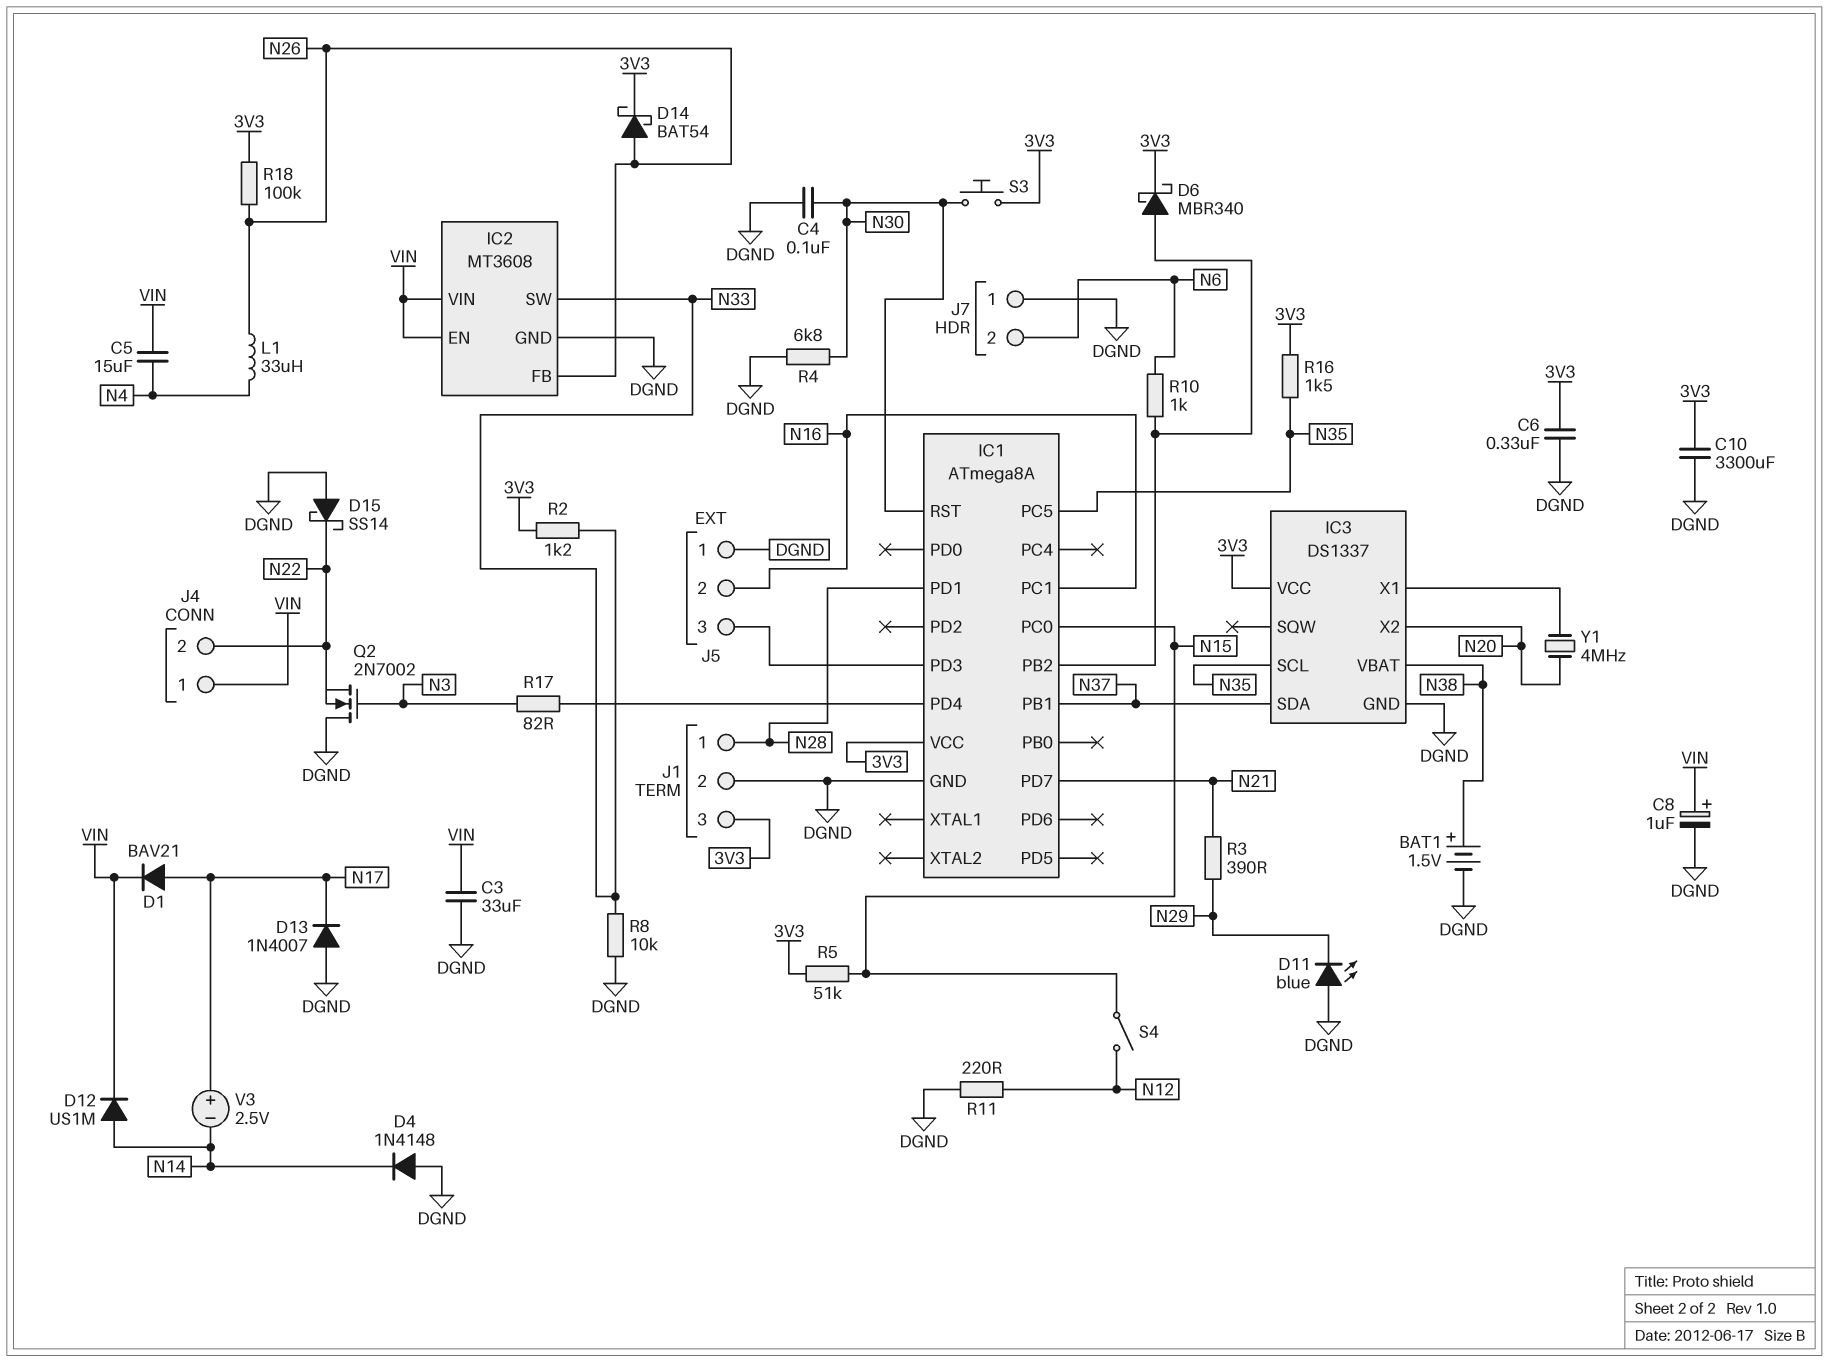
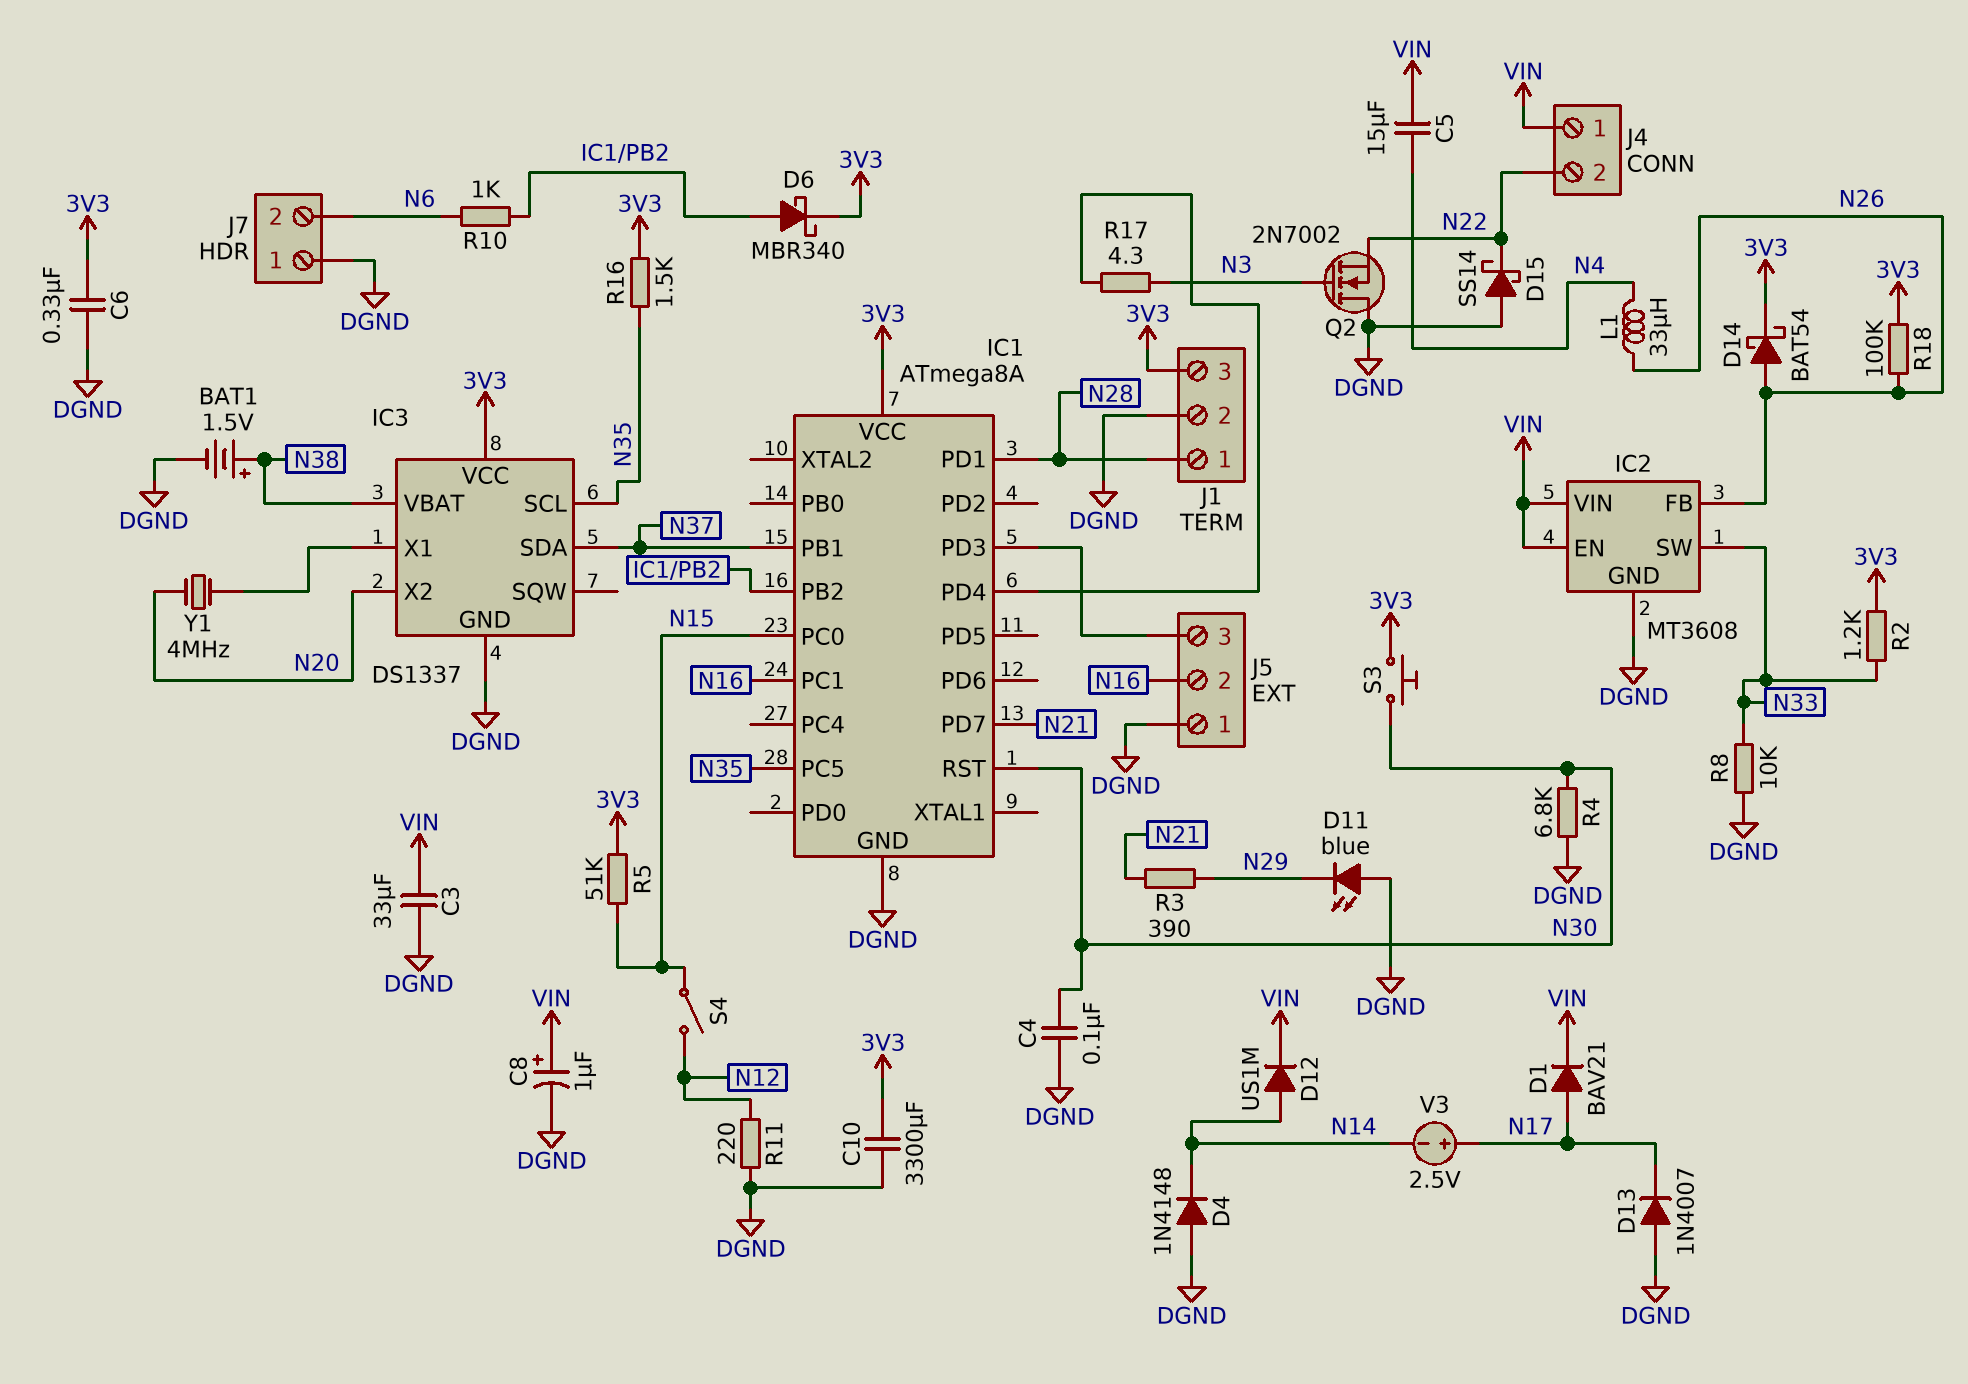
R17: 82 (IC1/PD4, N3) -> 4.3 (IC1/PD4, N3)

